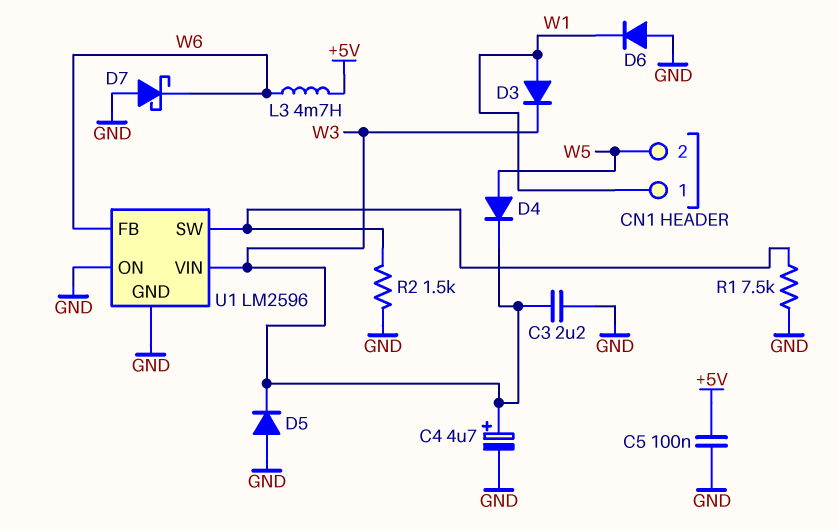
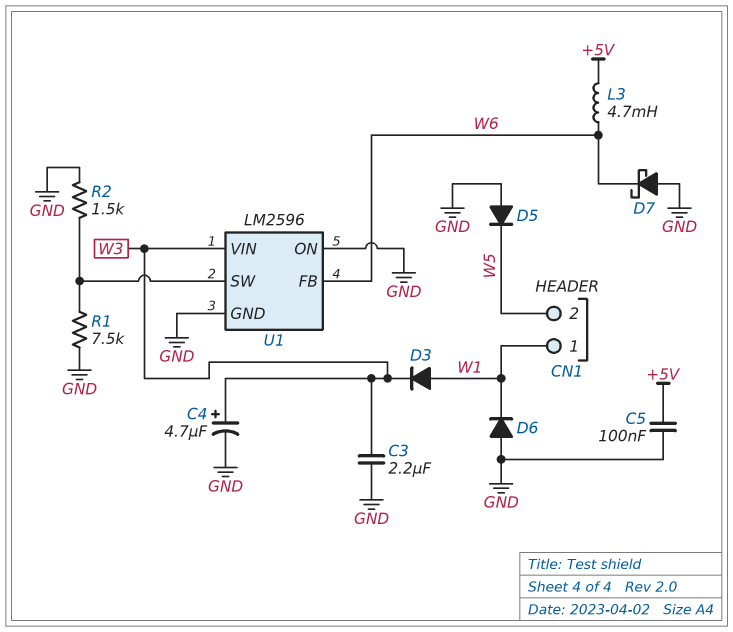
D4: diode (A W5, K W3) -> none
D5: diode (A GND, K W3) -> diode (A GND, K W5)

